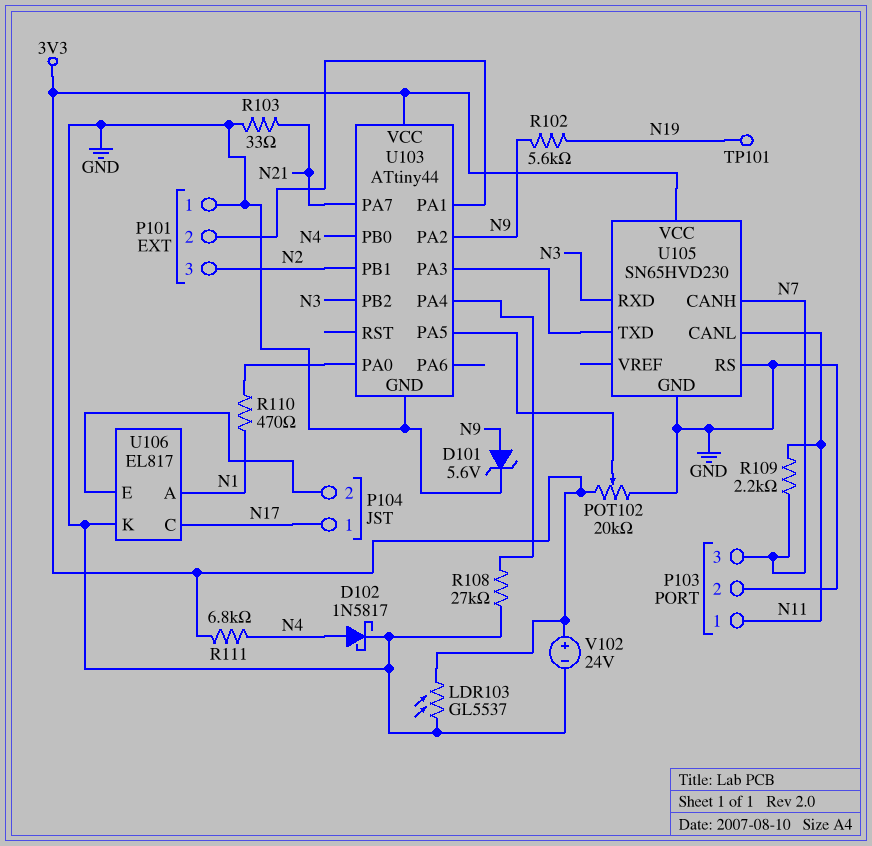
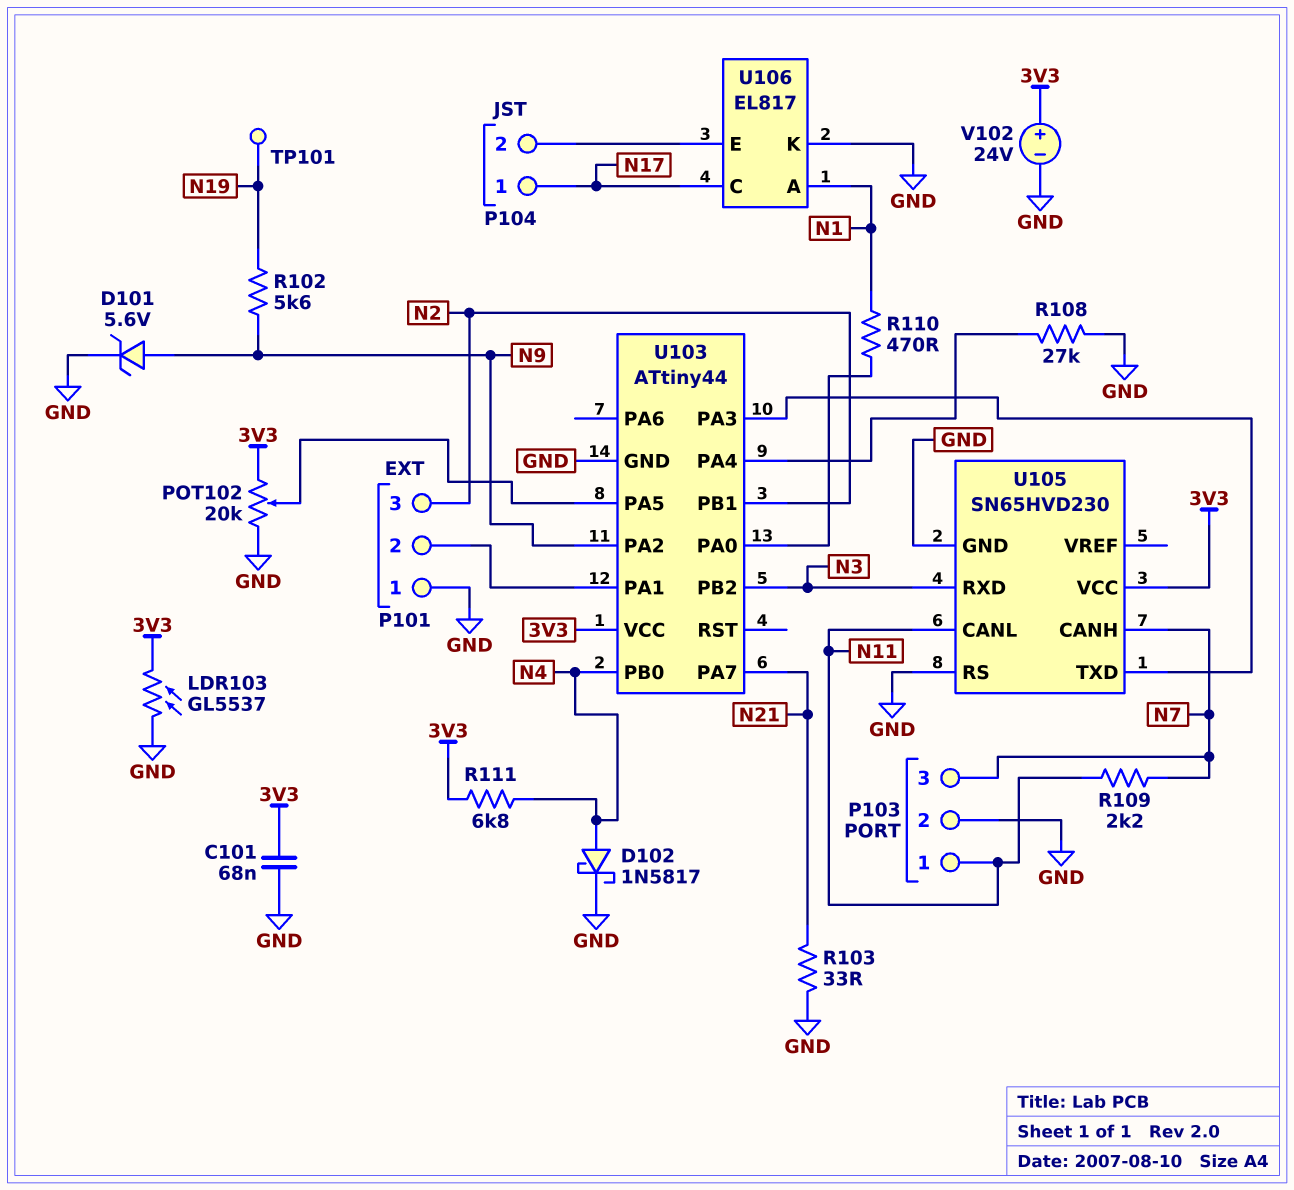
C101: none -> 68nF (3V3, GND)

